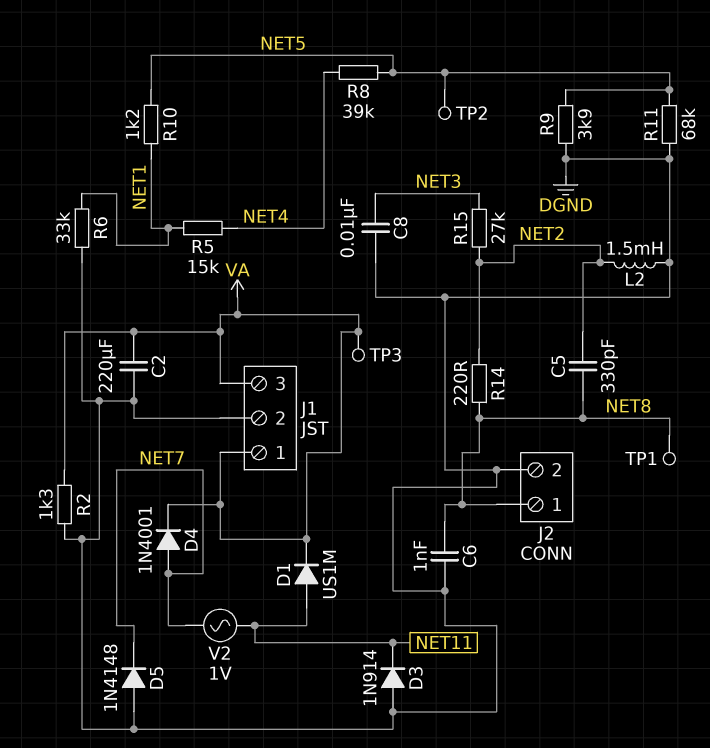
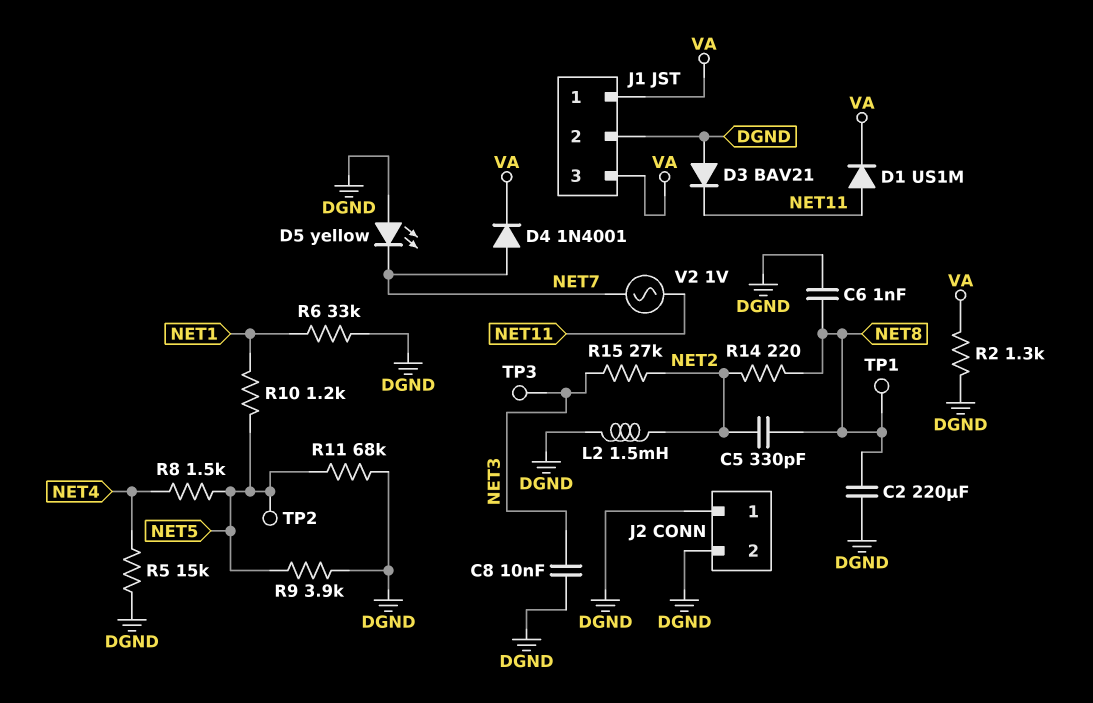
C2: 220uF (DGND, VA) -> 220uF (DGND, NET8)
D3: diode 1N914 (A DGND, K NET11) -> diode BAV21 (A DGND, K NET11)
D5: diode 1N4148 (A DGND, K NET7) -> LED yellow (A DGND, K NET7)
J2 pin 1: NET8 -> DGND
R5: 15k (NET1, NET4) -> 15k (DGND, NET4)
R8: 39k (NET4, NET5) -> 1.5k (NET4, NET5)
TP3: test point (VA) -> test point (NET3)

